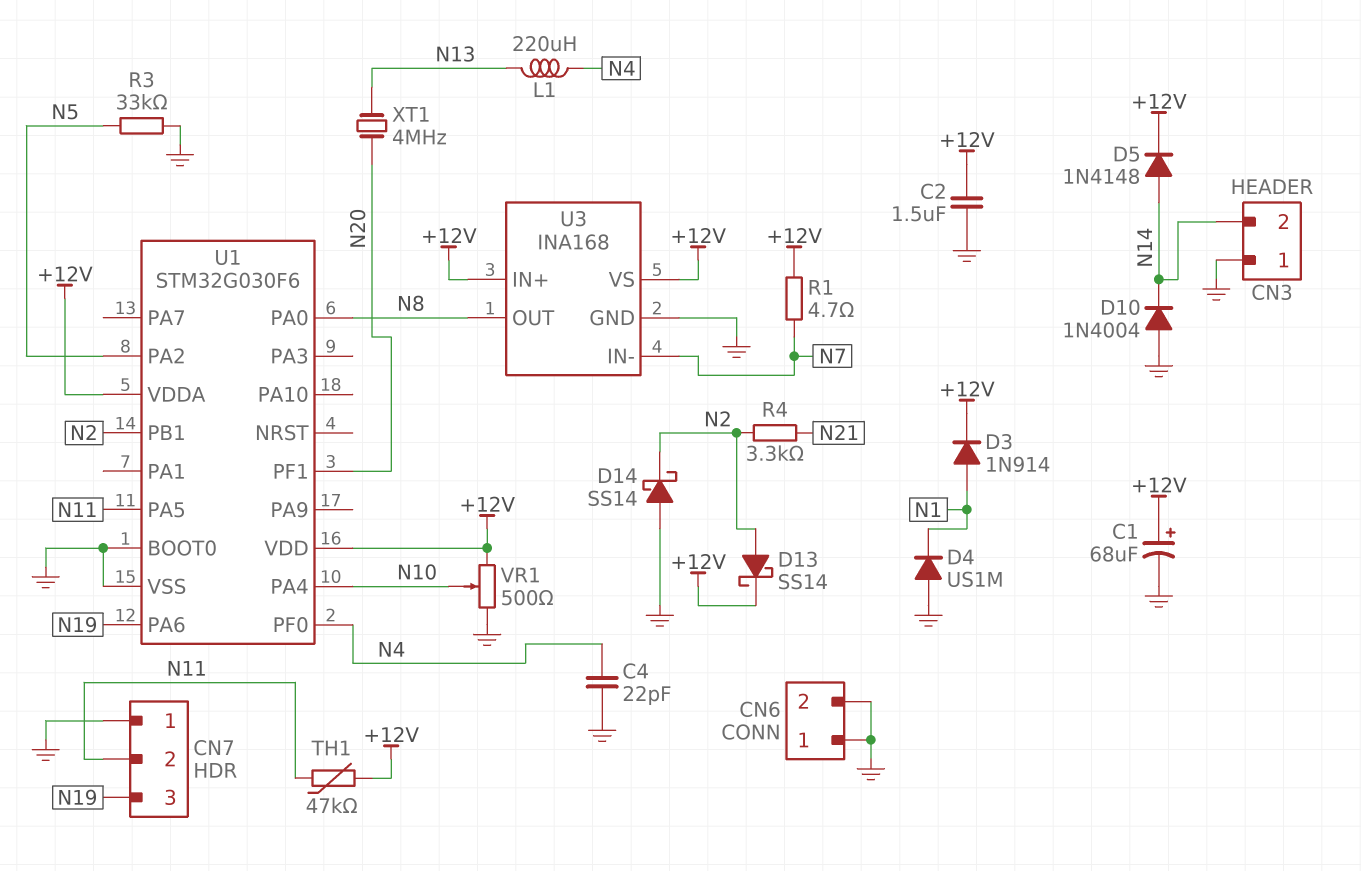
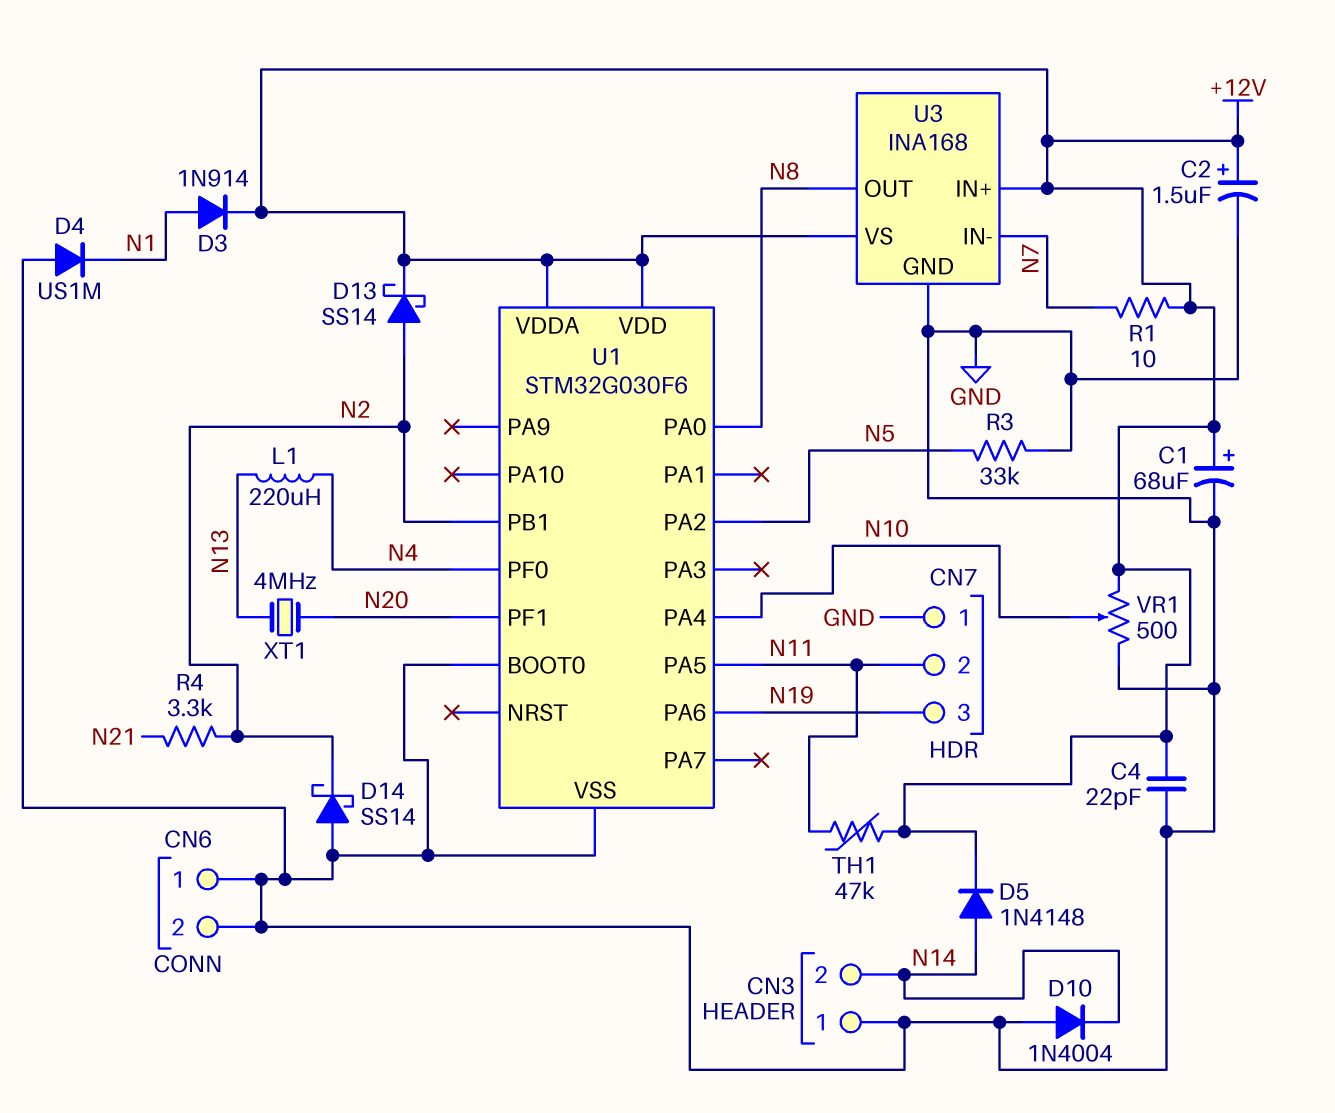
C2: 1.5uF (+12V, GND) -> 1.5uF (plus +12V, minus GND)
C4: 22pF (GND, N4) -> 22pF (+12V, GND)
R1: 4.7 (+12V, N7) -> 10 (+12V, N7)

